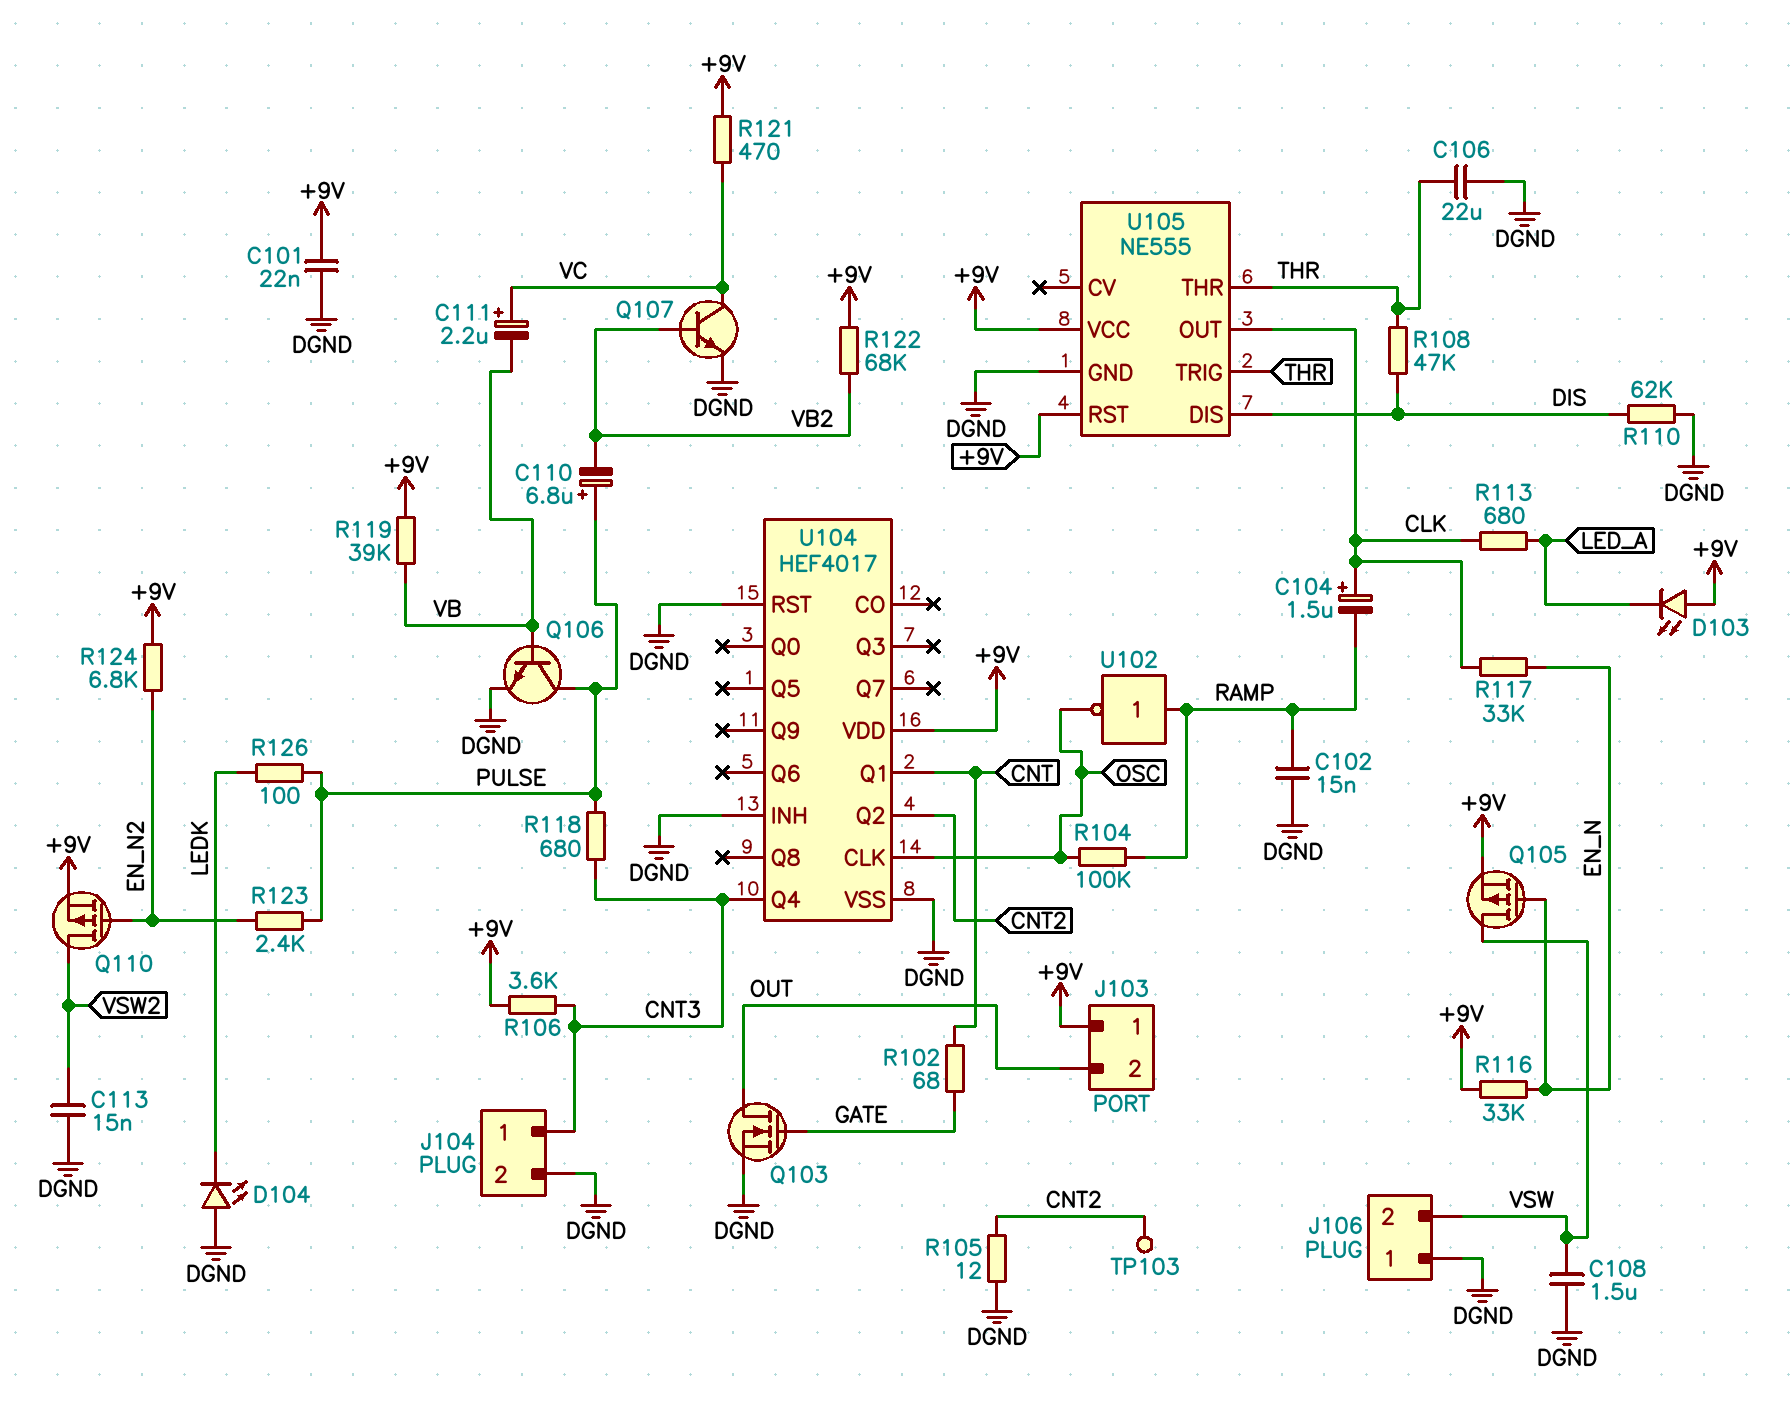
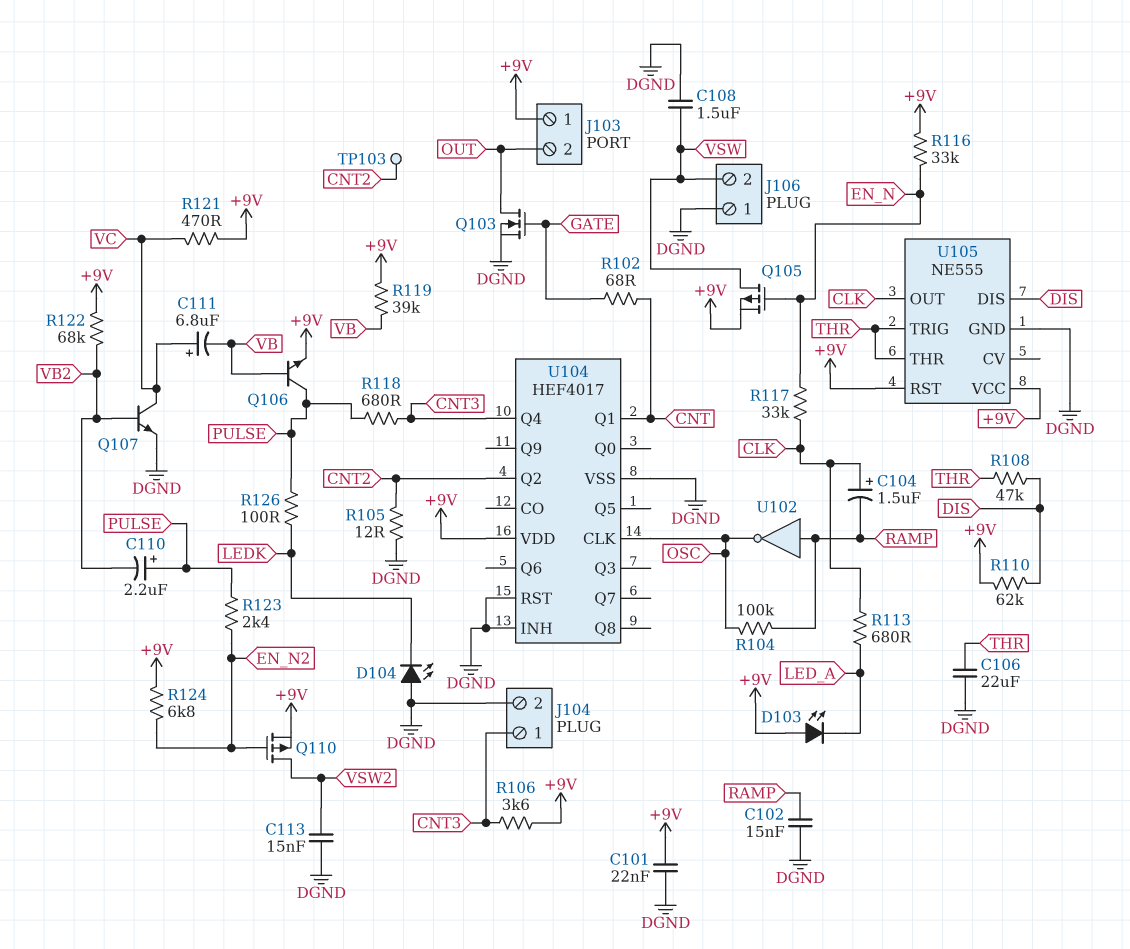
C110: 6.8uF (plus PULSE, minus VB2) -> 2.2uF (plus PULSE, minus VB2)
C111: 2.2uF (plus VC, minus VB) -> 6.8uF (plus VC, minus VB)
Q106: NPN (B VB, C PULSE, E DGND) -> NPN (B VB, C PULSE, E +9V)
R110: 62k (DGND, DIS) -> 62k (+9V, DIS)

